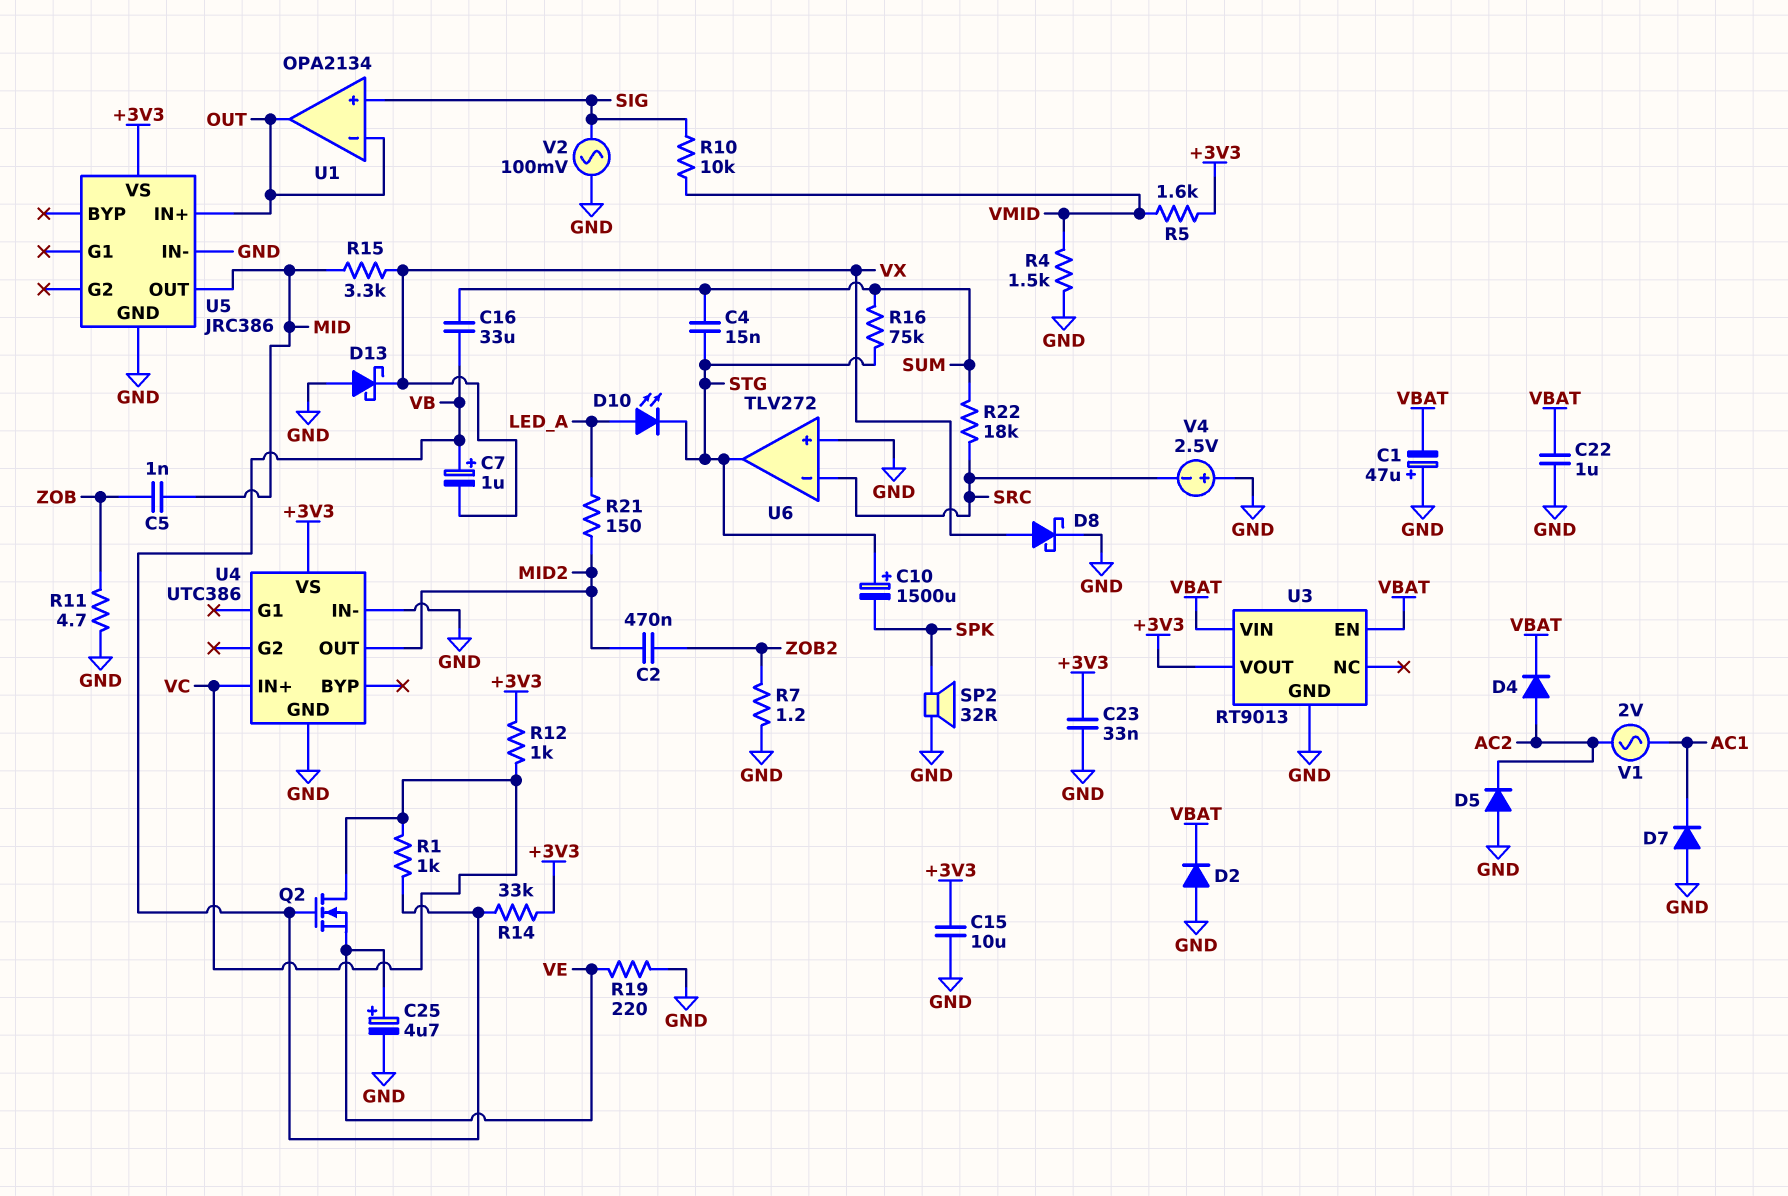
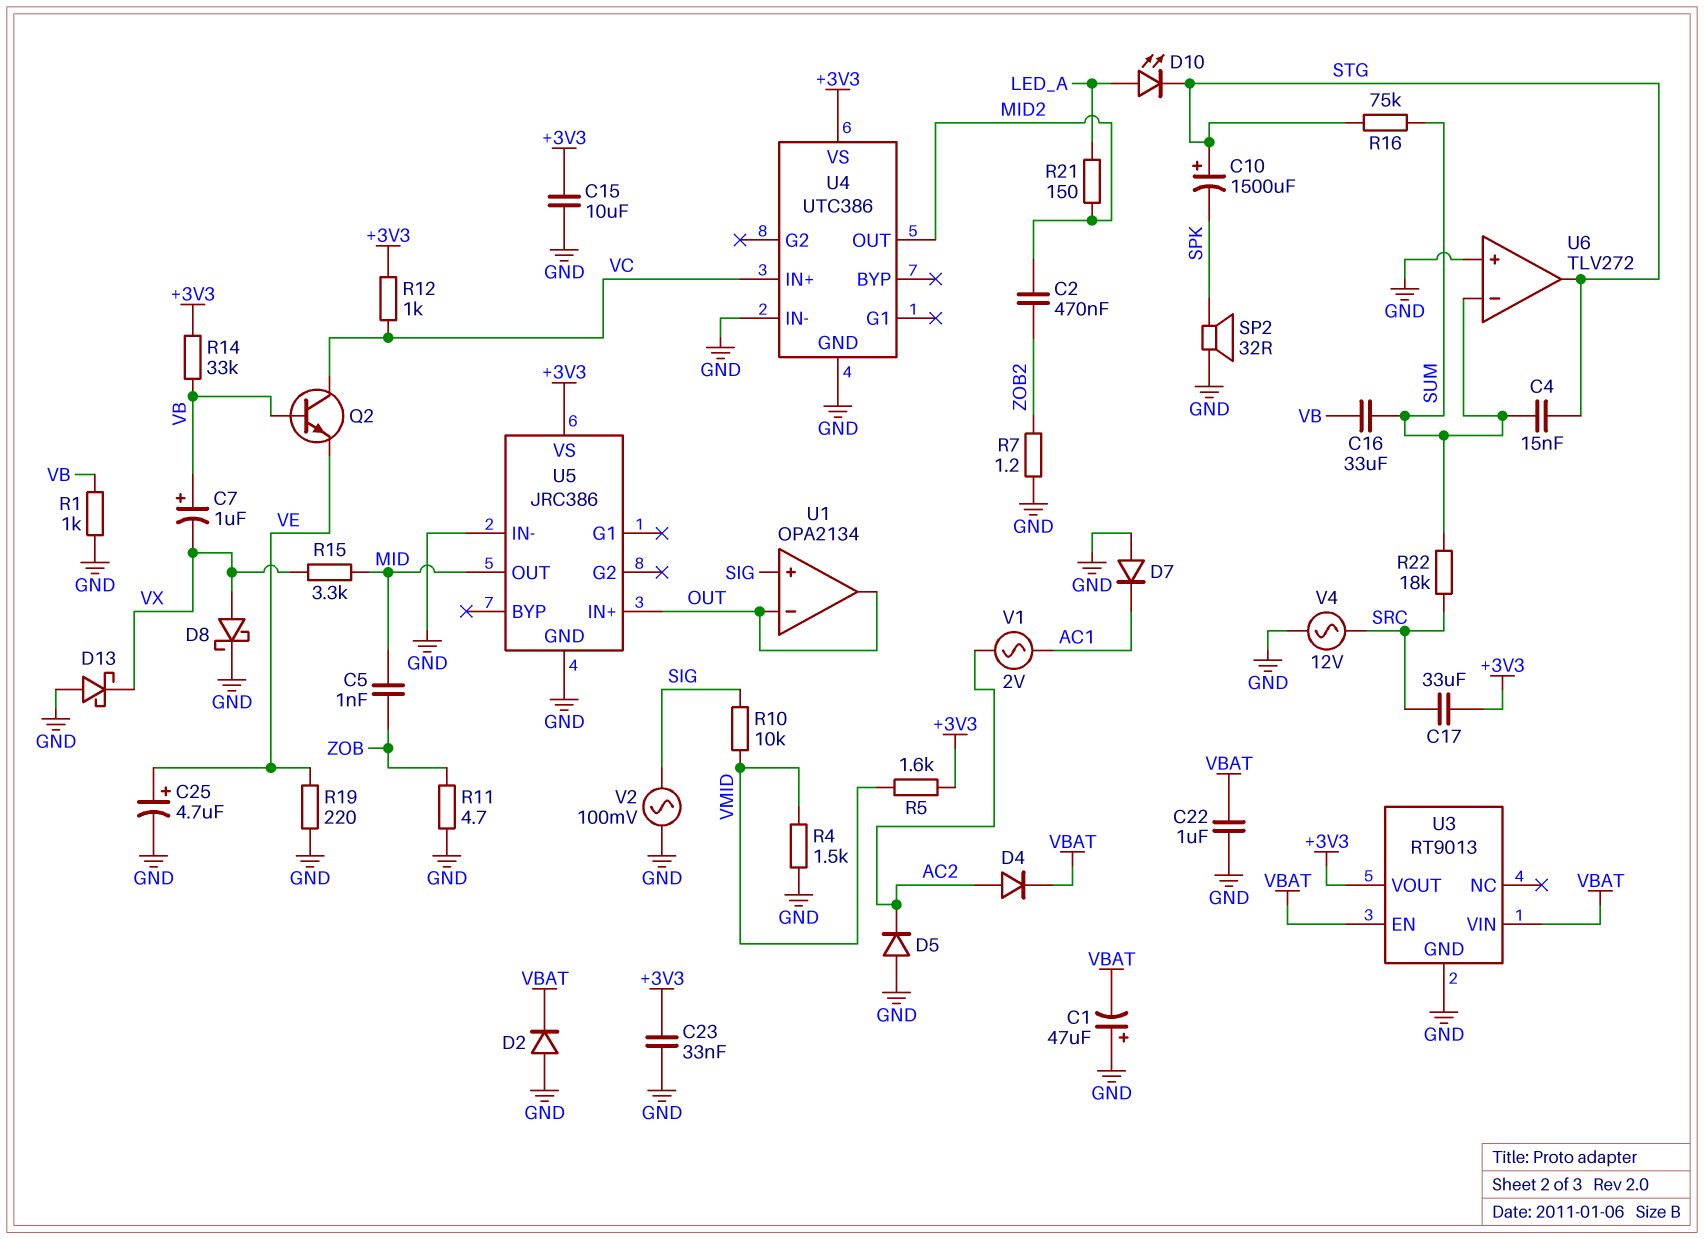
C17: none -> 33uF (+3V3, SRC)
Q2: NMOS (G VB, D VC, S VE) -> NPN (B VB, C VC, E VE)
R1: 1k (VB, VC) -> 1k (GND, VB)
U6 pin in-: SRC -> SUM
V4: 2.5V (plus GND, minus SRC) -> AC 12V (GND, SRC)

